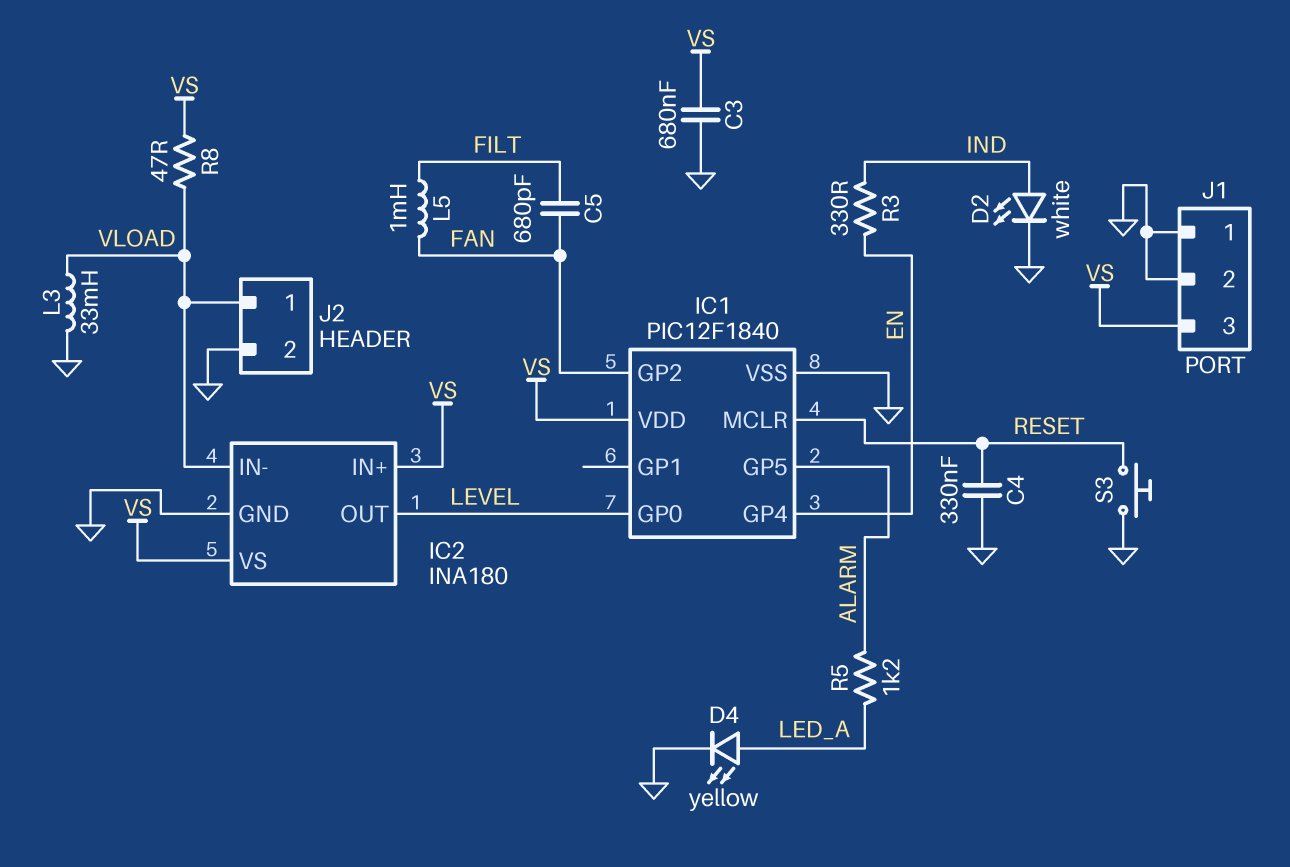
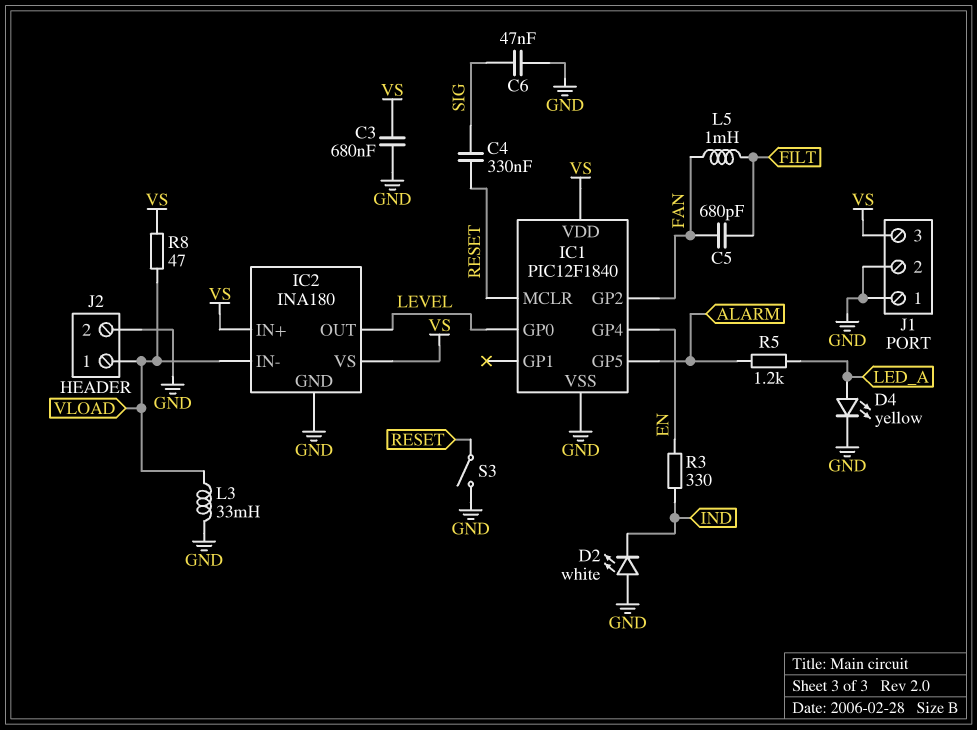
C4: 330nF (GND, RESET) -> 330nF (RESET, SIG)
C6: none -> 47nF (GND, SIG)
D2: LED white (A IND, K GND) -> LED white (A GND, K IND)
S3: button (GND, RESET) -> switch (GND, RESET)

